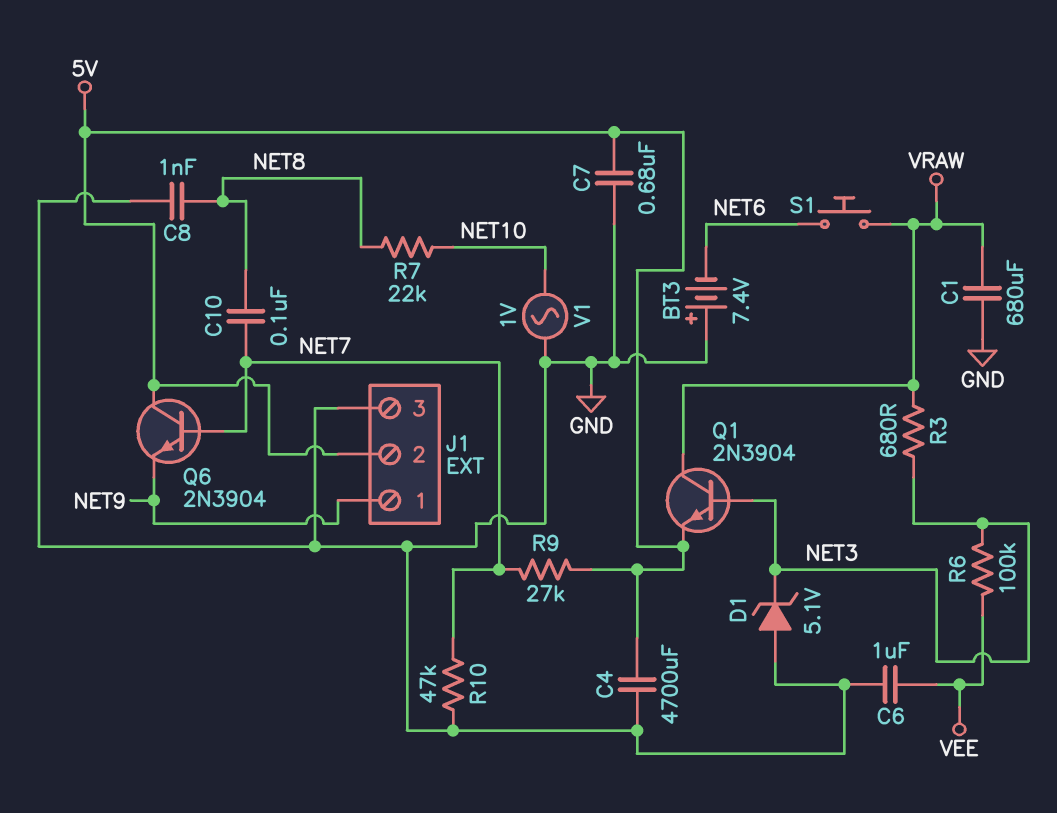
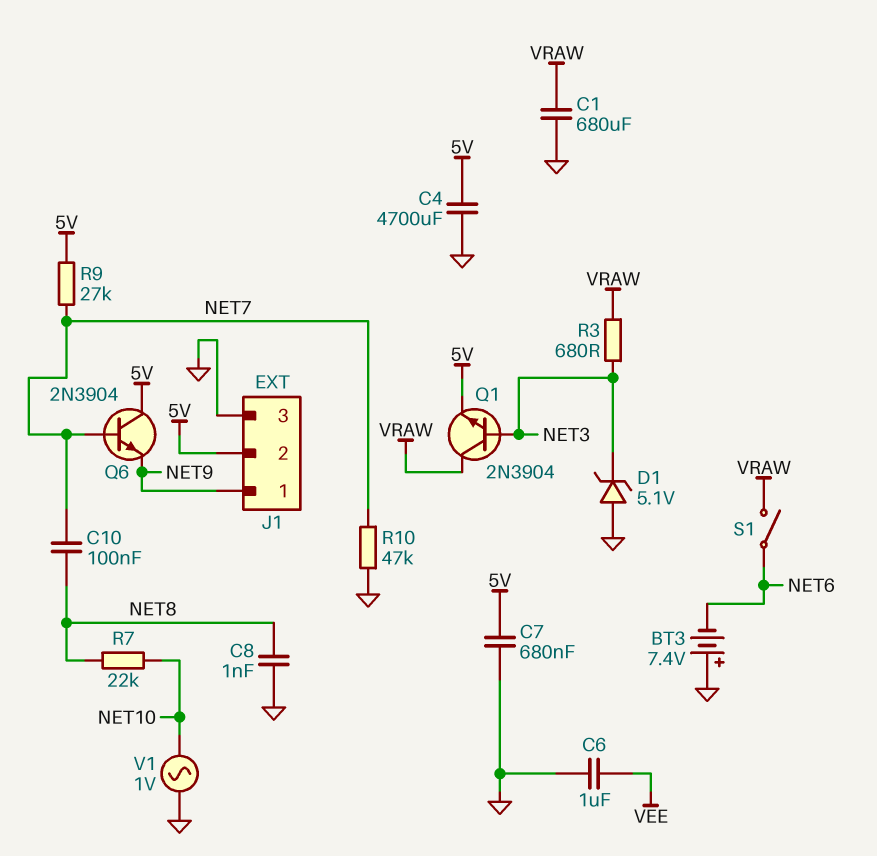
R6: 100k (NET3, VEE) -> none
S1: button (NET6, VRAW) -> switch (NET6, VRAW)

